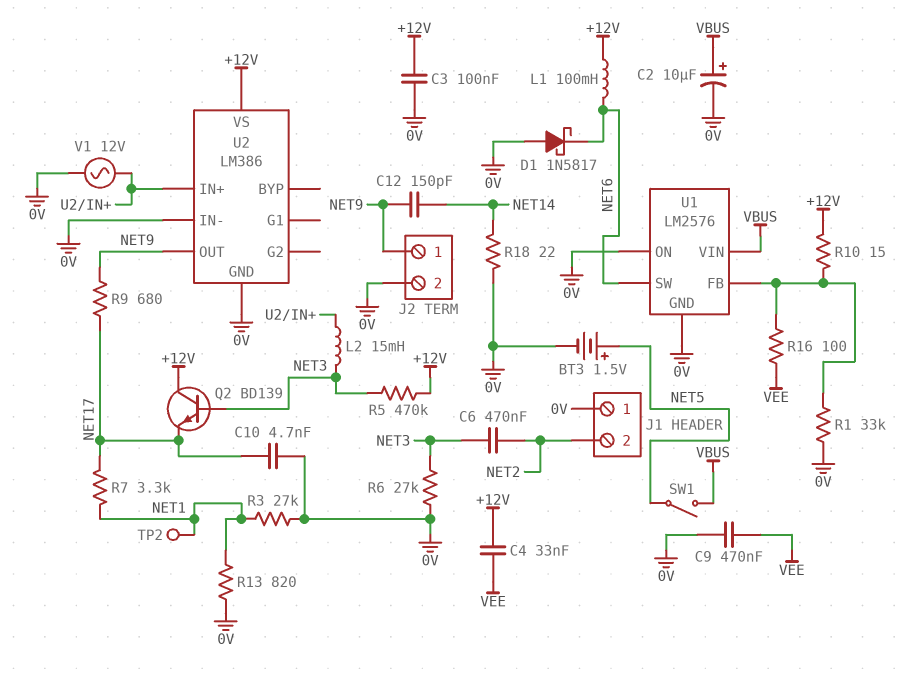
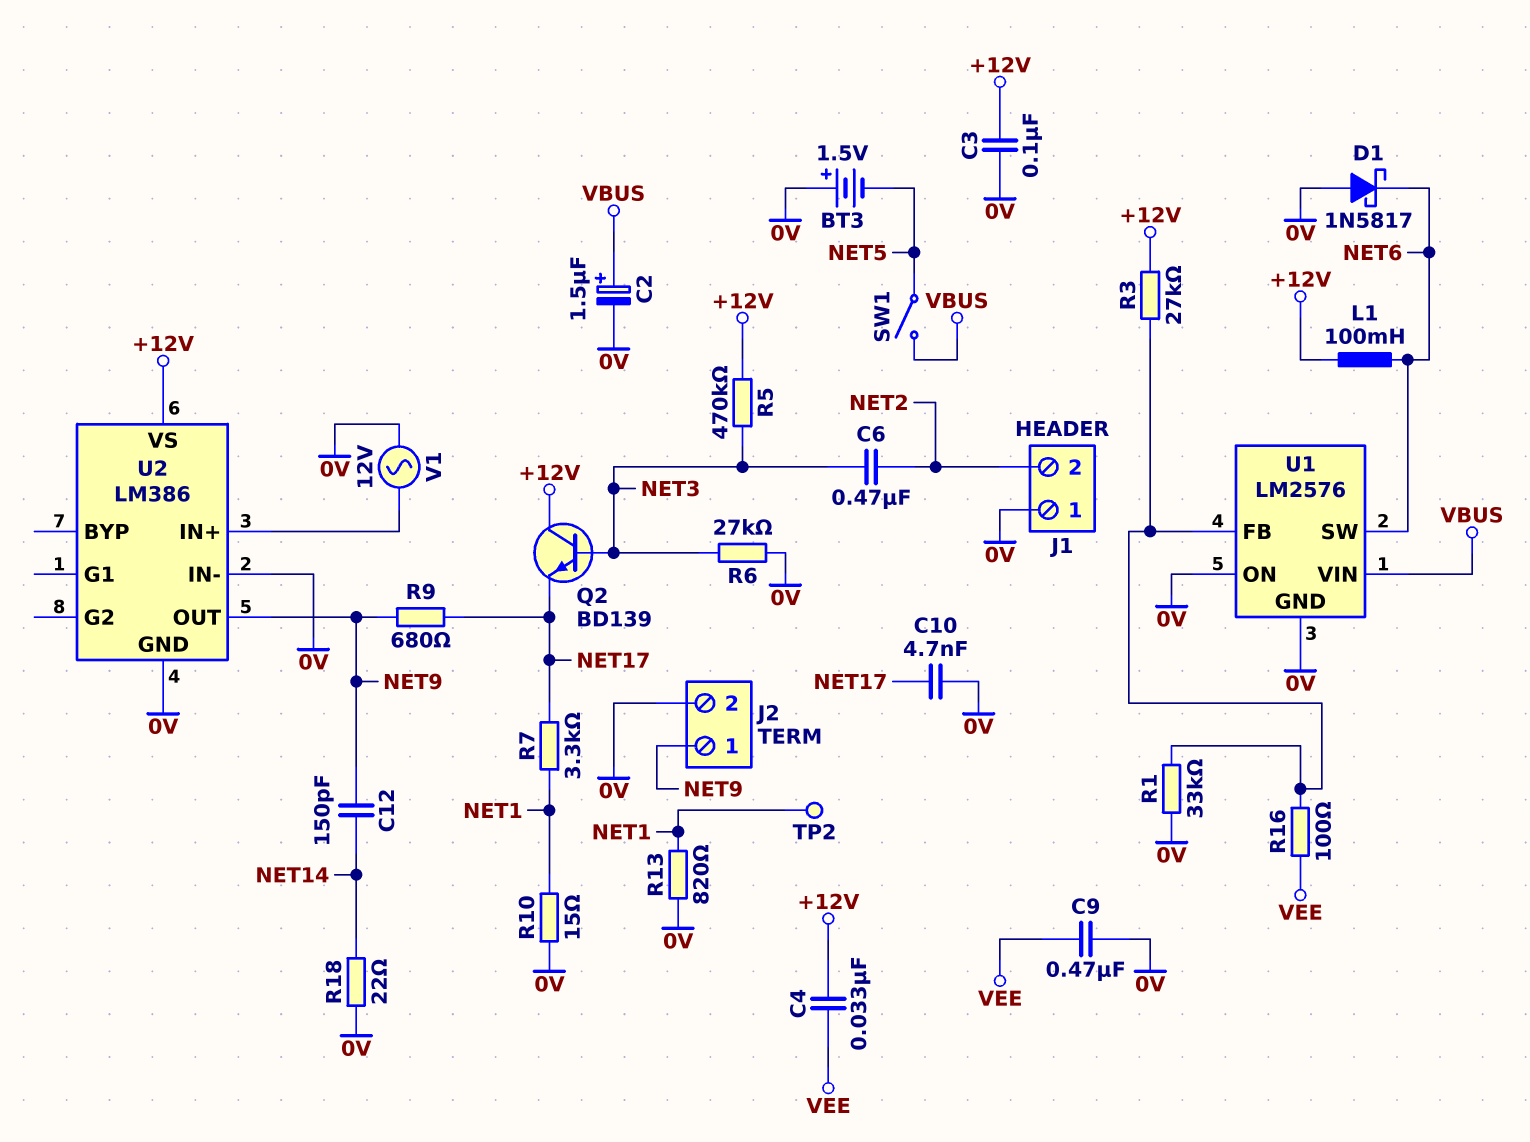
BT3: 1.5V (plus NET5, minus 0V) -> 1.5V (plus 0V, minus NET5)
C2: 10uF (plus VBUS, minus 0V) -> 1.5uF (plus VBUS, minus 0V)
L2: 15mH (NET3, U2/IN+) -> none
R3: 27k (0V, NET1) -> 27k (+12V, U1/FB)
R10: 15 (+12V, U1/FB) -> 15 (0V, NET1)

